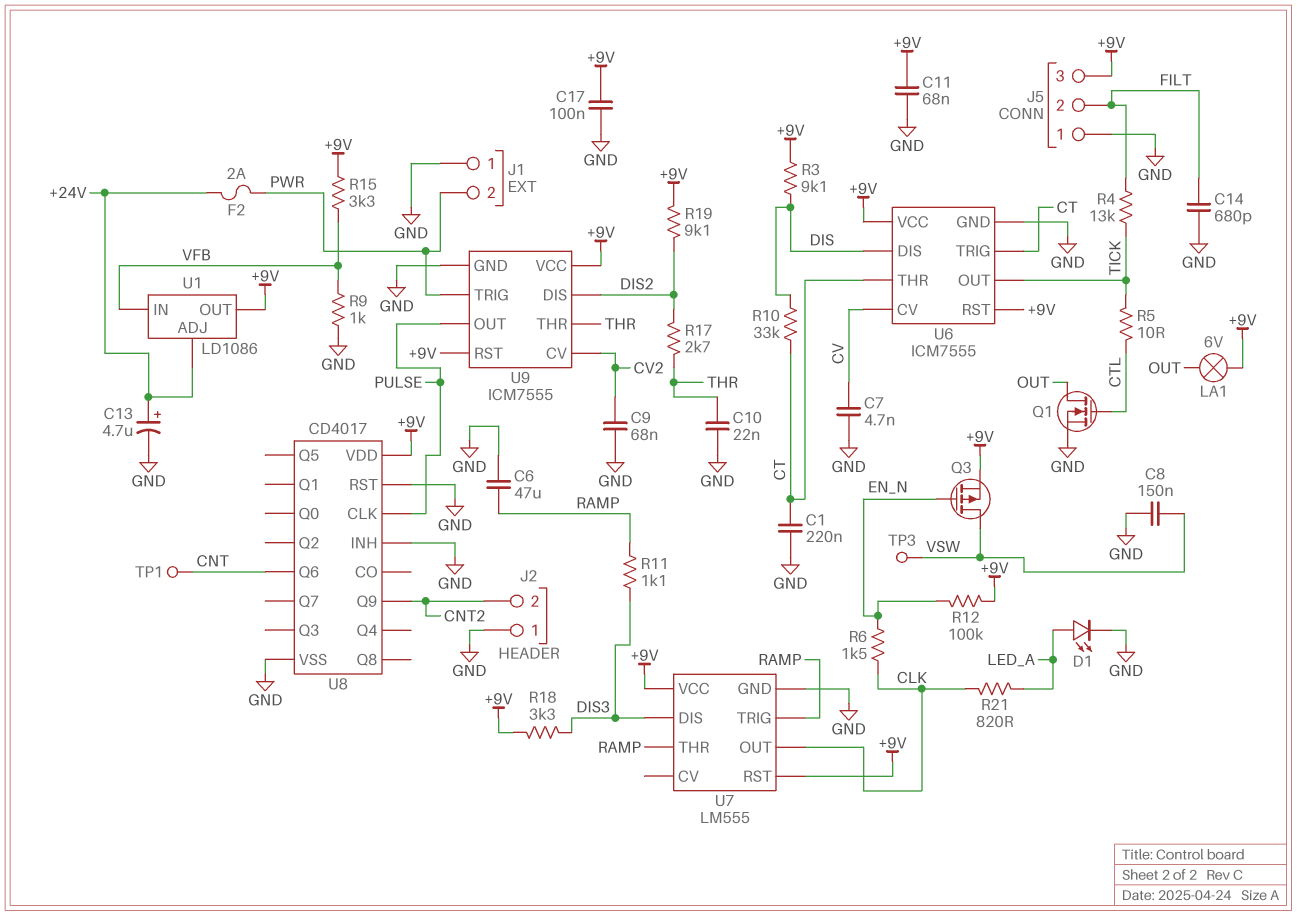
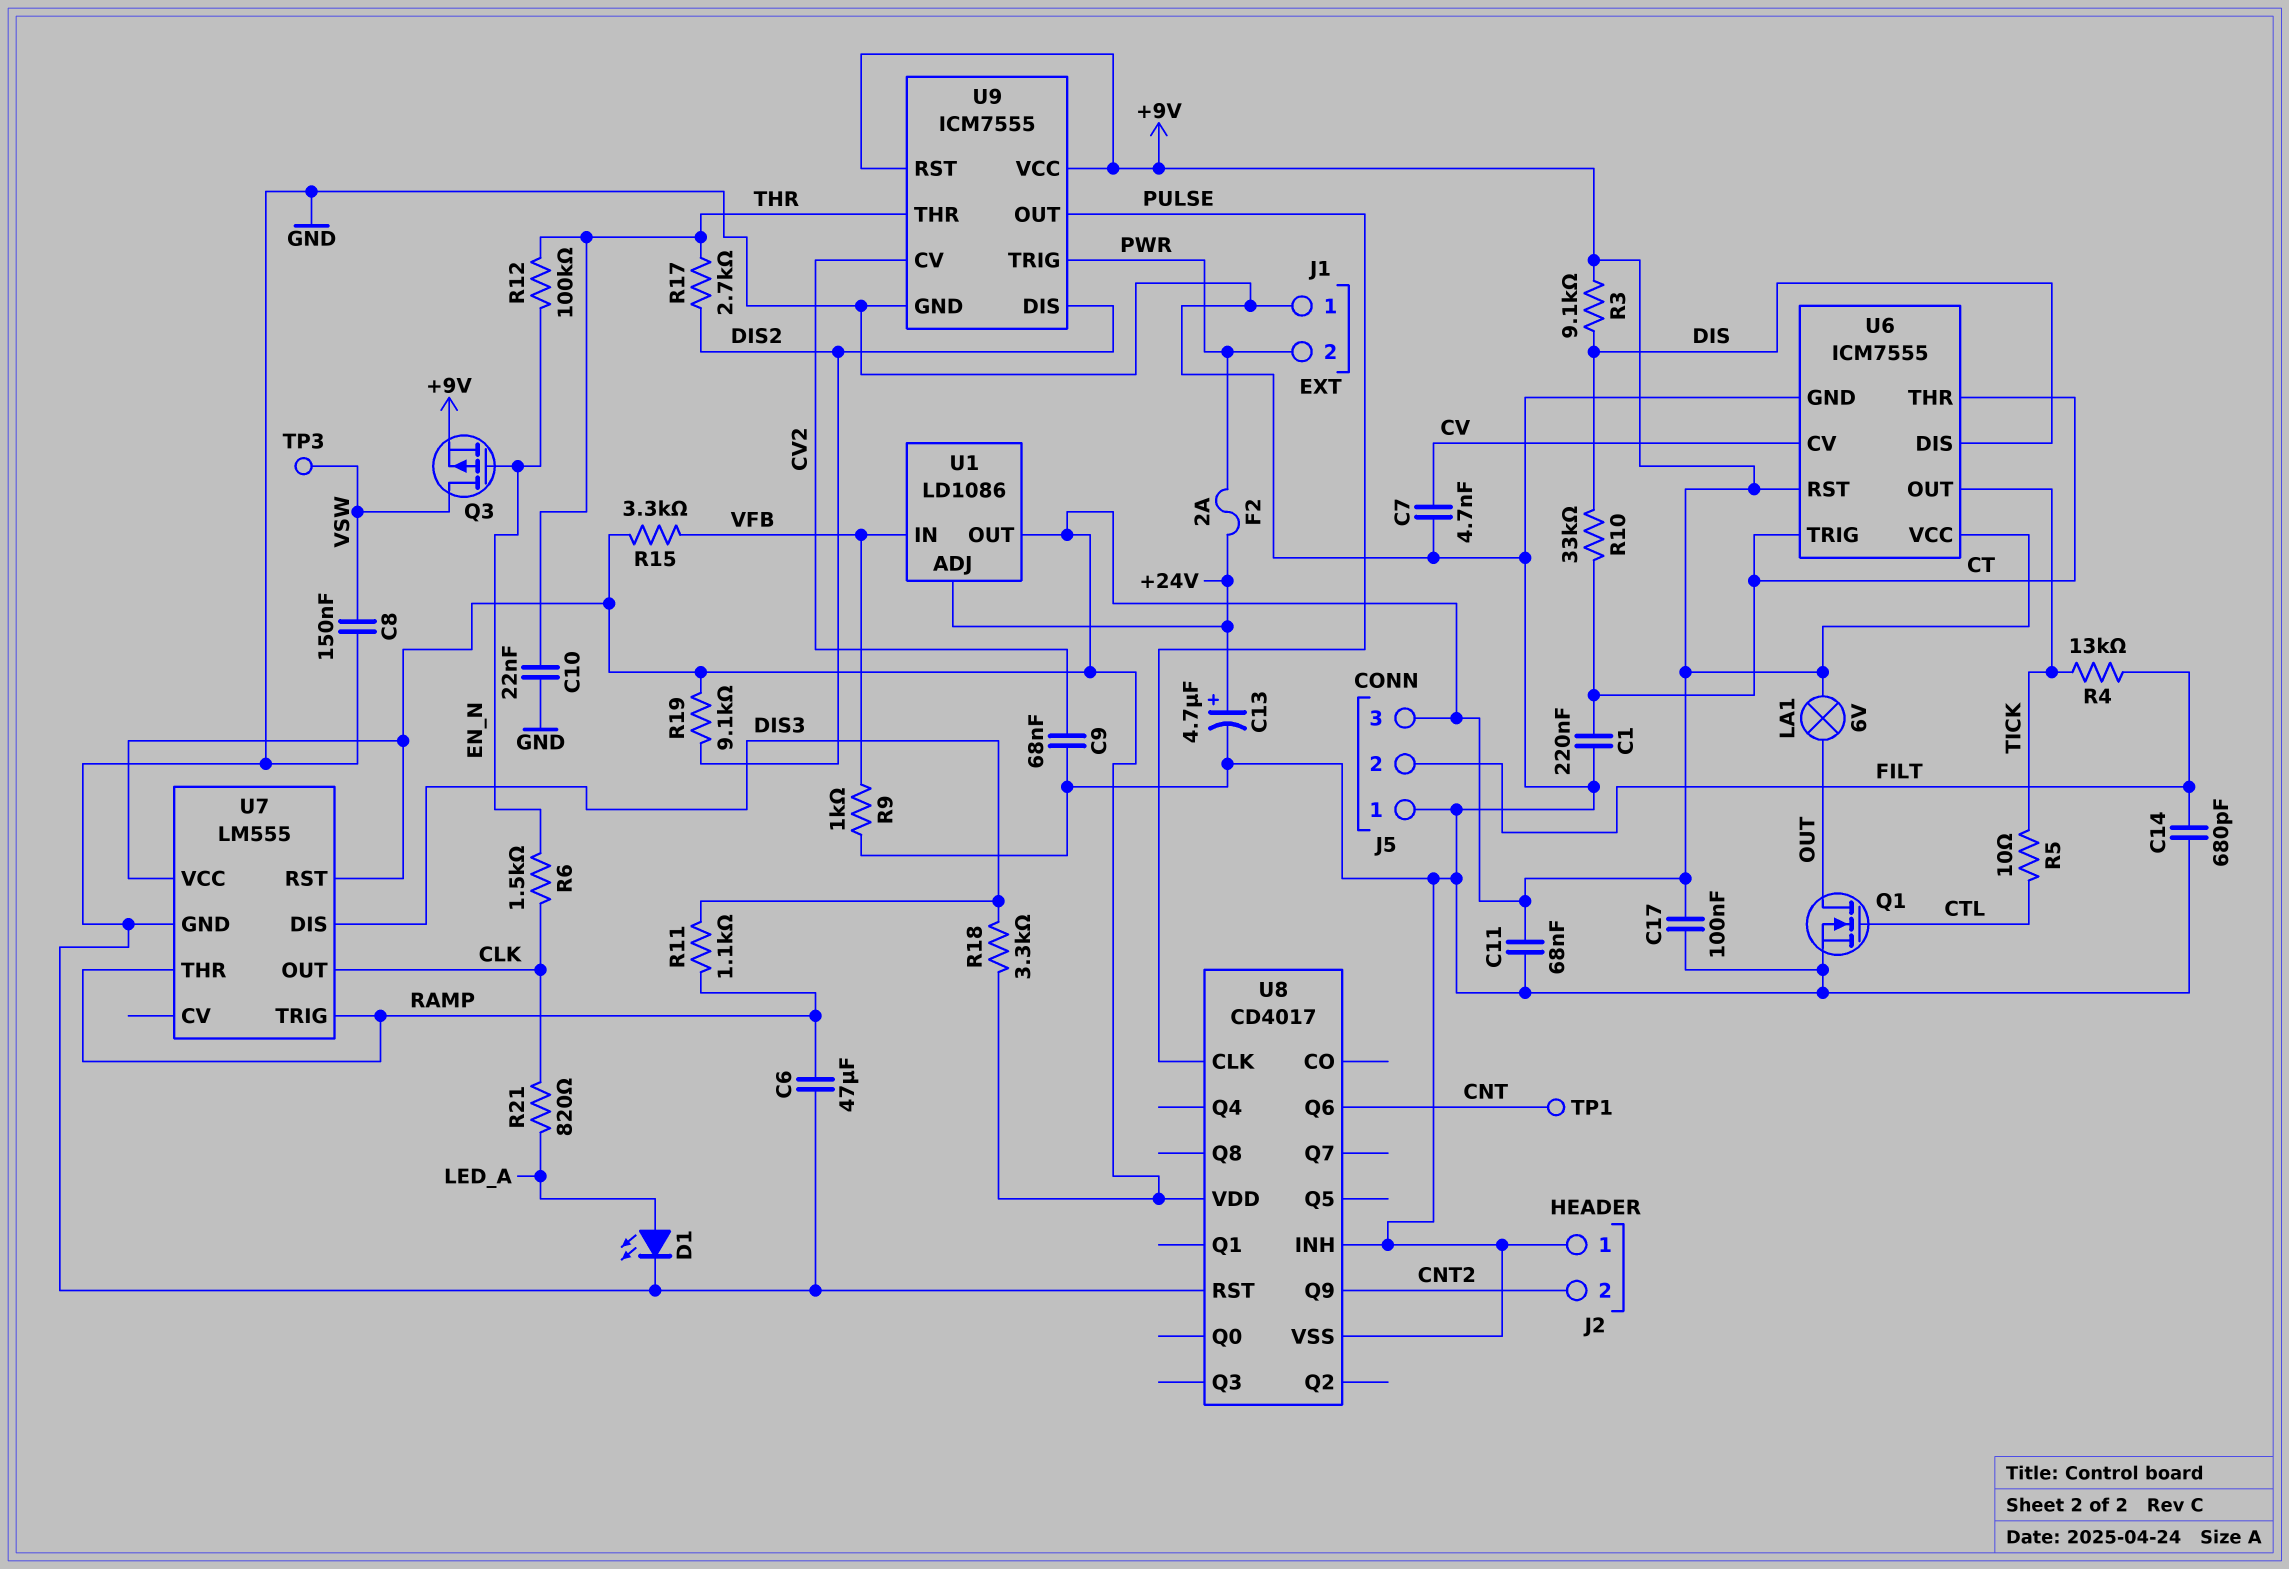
R12: 100k (+9V, EN_N) -> 100k (EN_N, THR)

